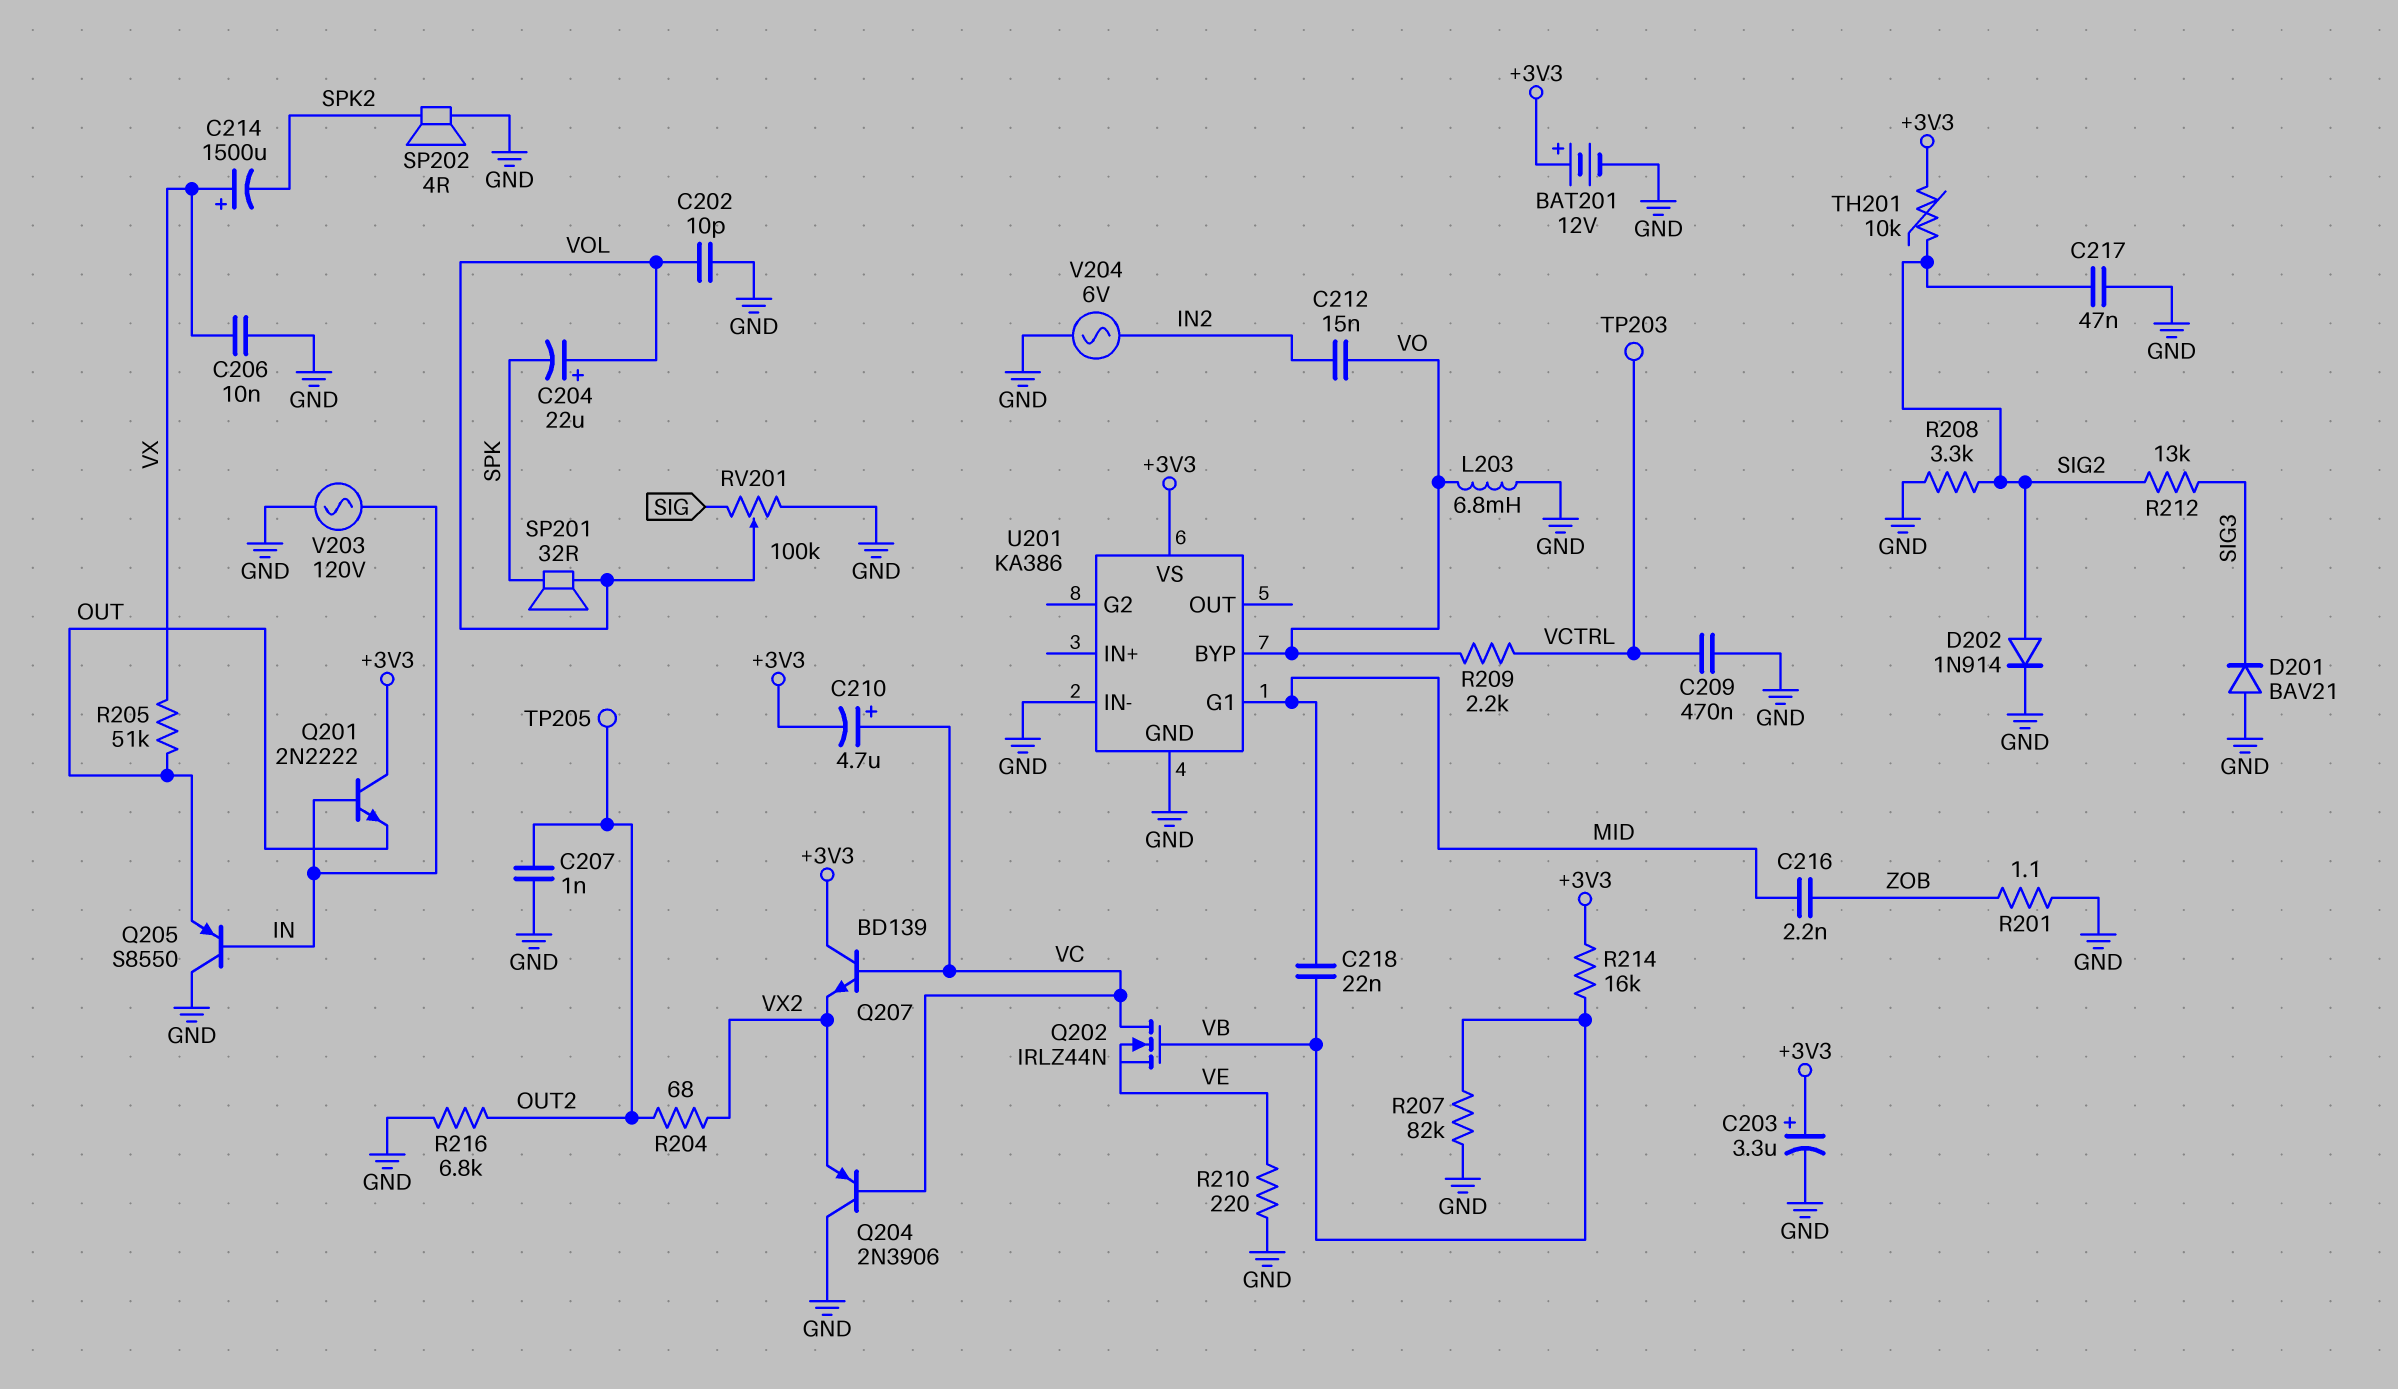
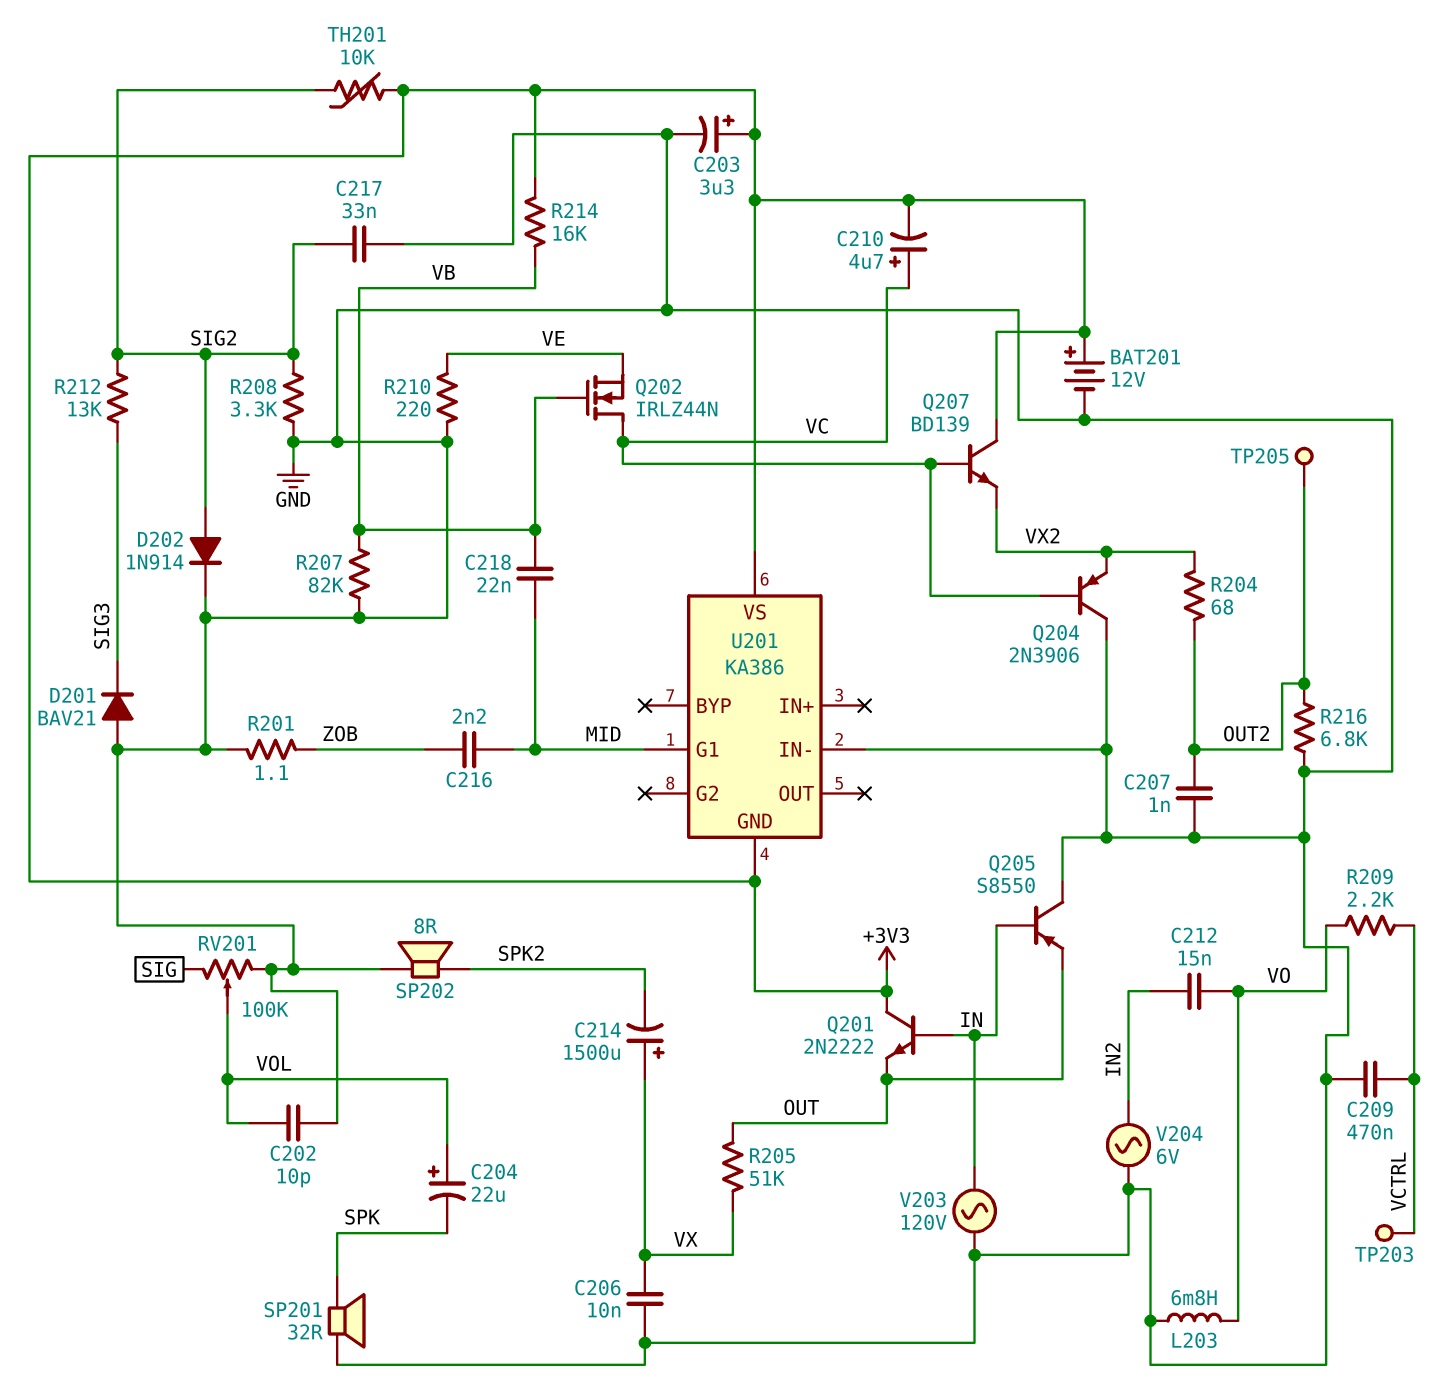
C217: 47nF (GND, SIG2) -> 33nF (GND, SIG2)
SP201: speaker 32R (SPK, VOL) -> speaker 32R (GND, SPK)
SP202: speaker 4R (GND, SPK2) -> speaker 8R (GND, SPK2)
U201 pin BYP: VO -> none
U201 pin GND: GND -> +3V3

